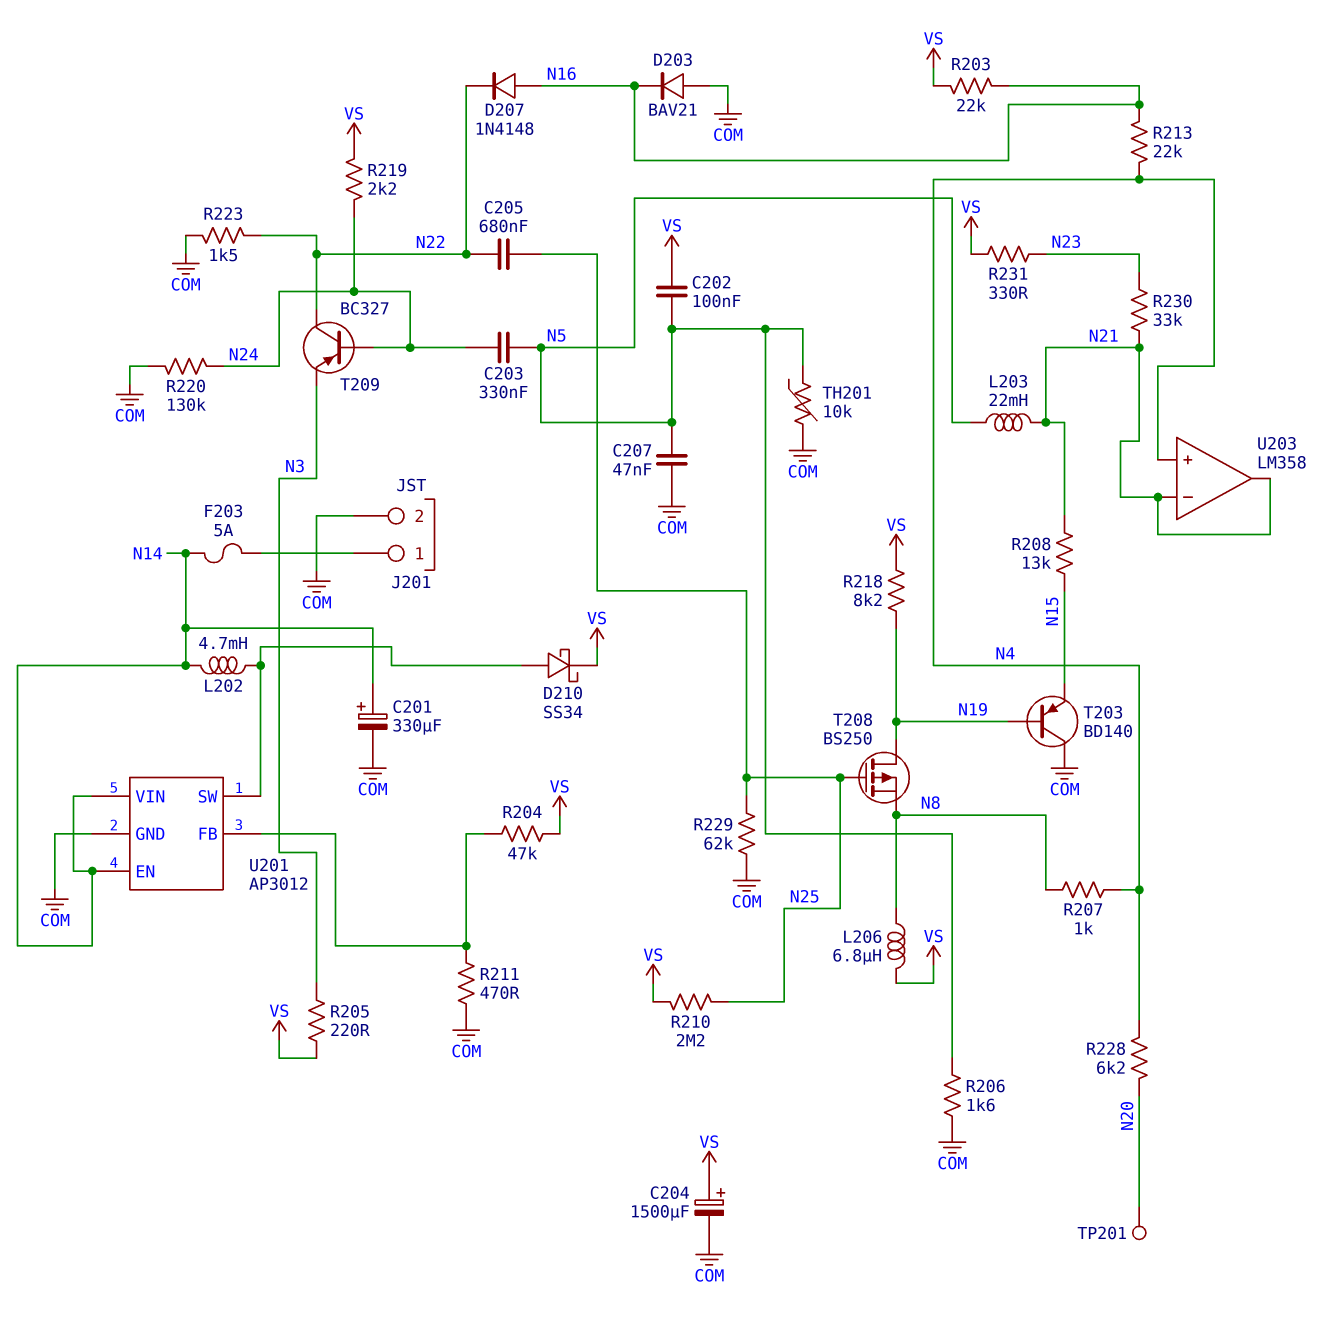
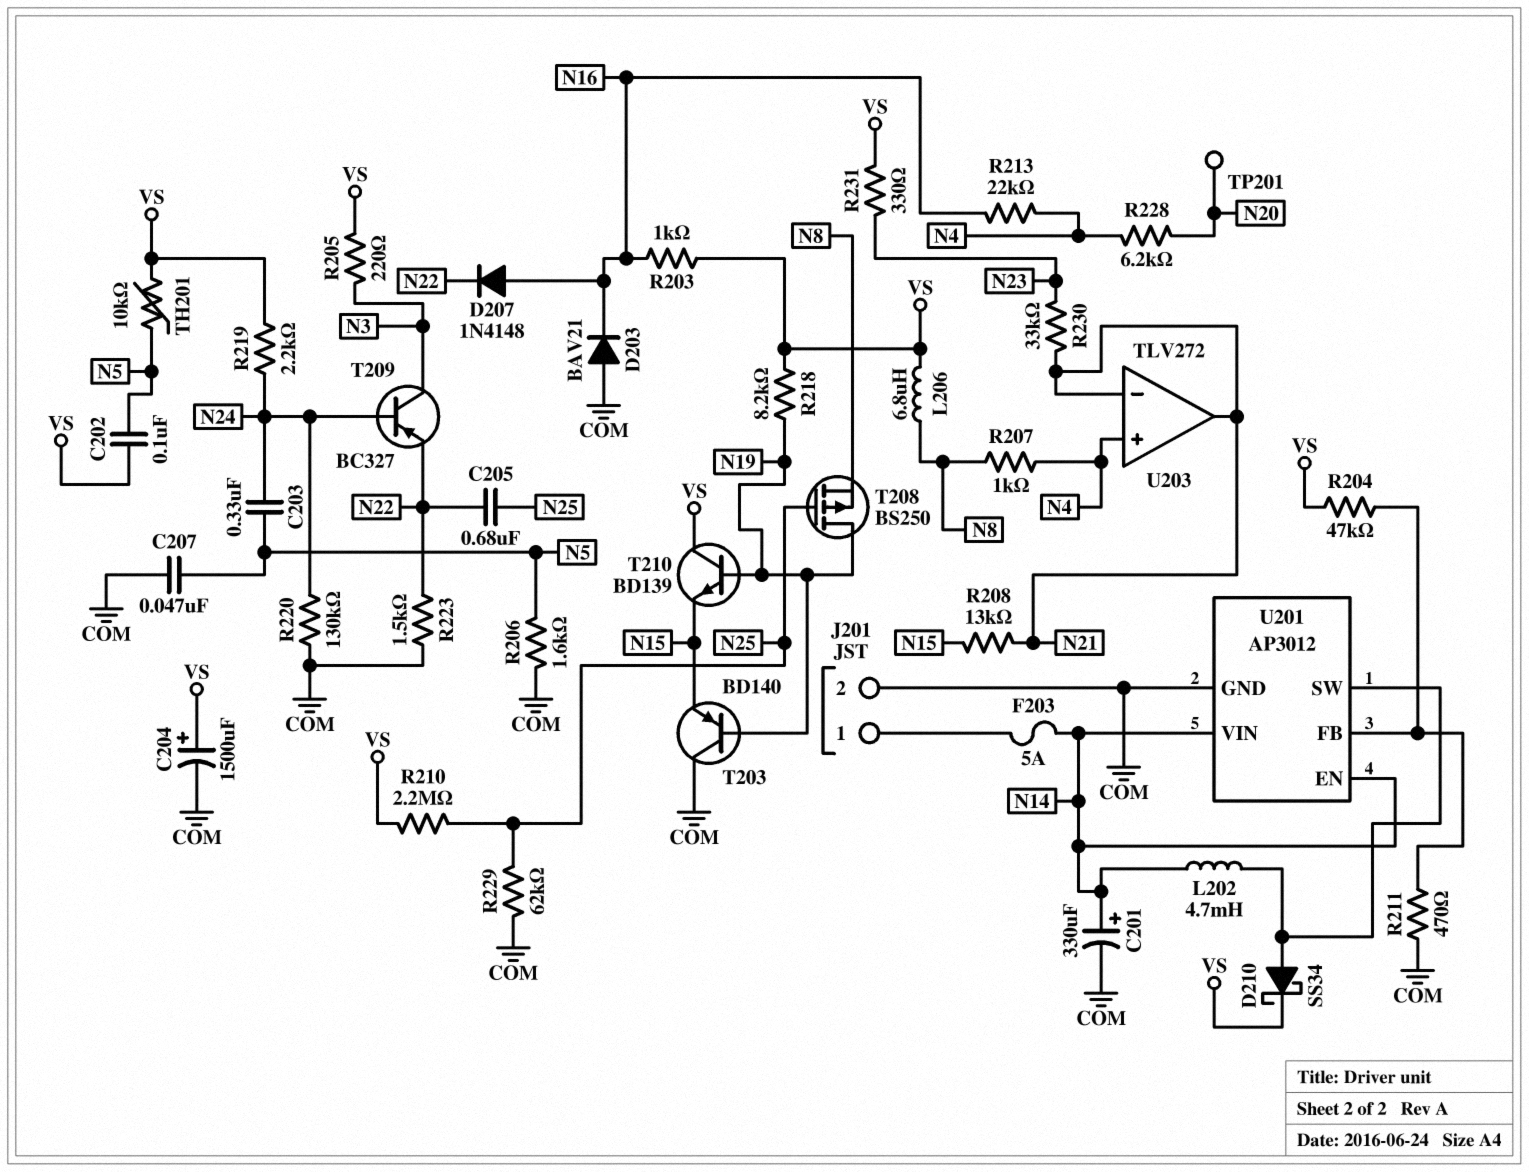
L203: 22mH (N5, N21) -> none
R203: 22k (N16, VS) -> 1k (N16, VS)
T209: PNP BC327 (B N24, C N22, E N3) -> PNP BC327 (B N24, C N3, E N22)
T210: none -> NPN BD139 (B N19, C VS, E N15)
TH201: 10k (COM, N5) -> 10k (N5, VS)
U203: LM358 -> TLV272

